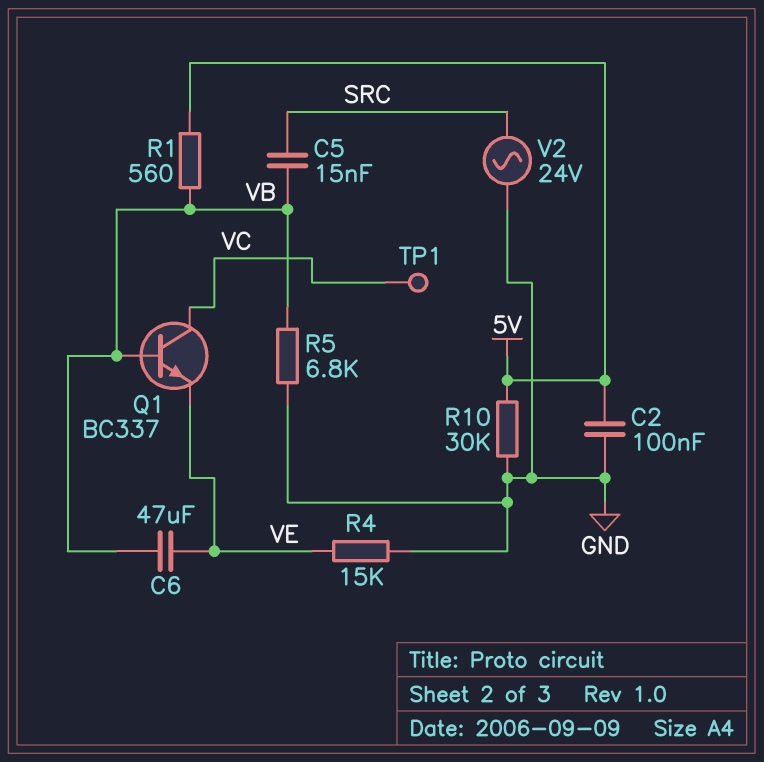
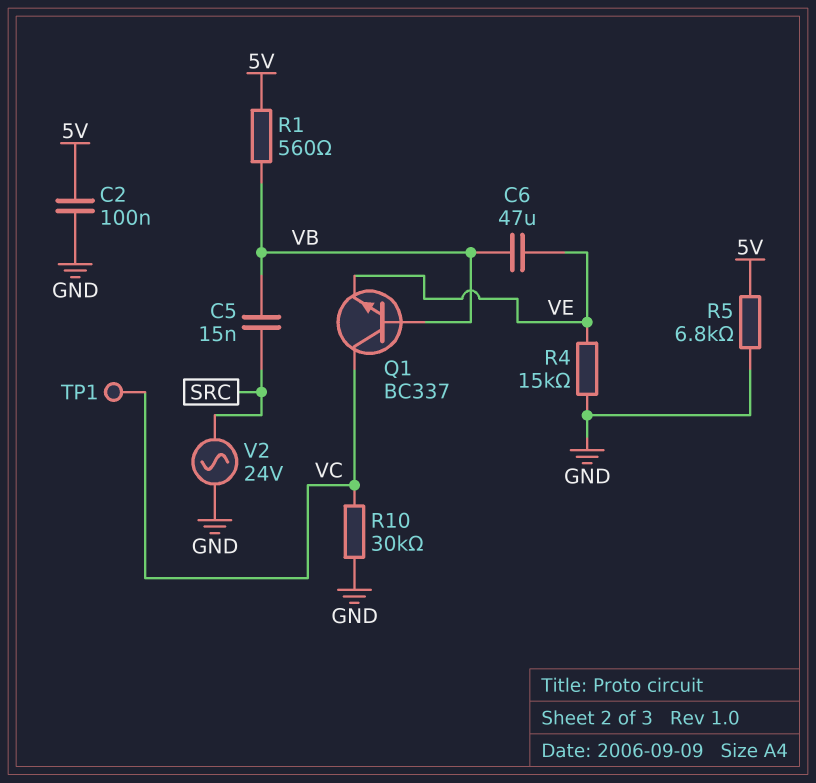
R5: 6.8k (GND, VB) -> 6.8k (5V, GND)
R10: 30k (5V, GND) -> 30k (GND, VC)

